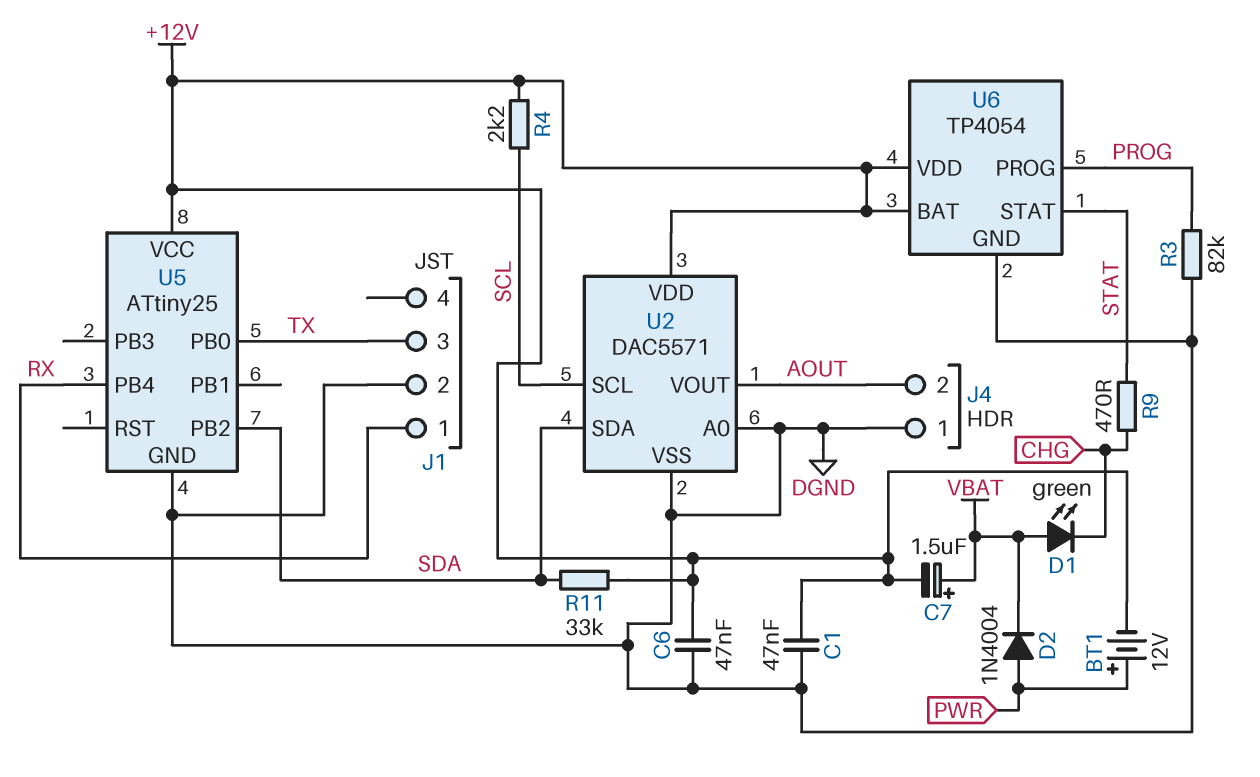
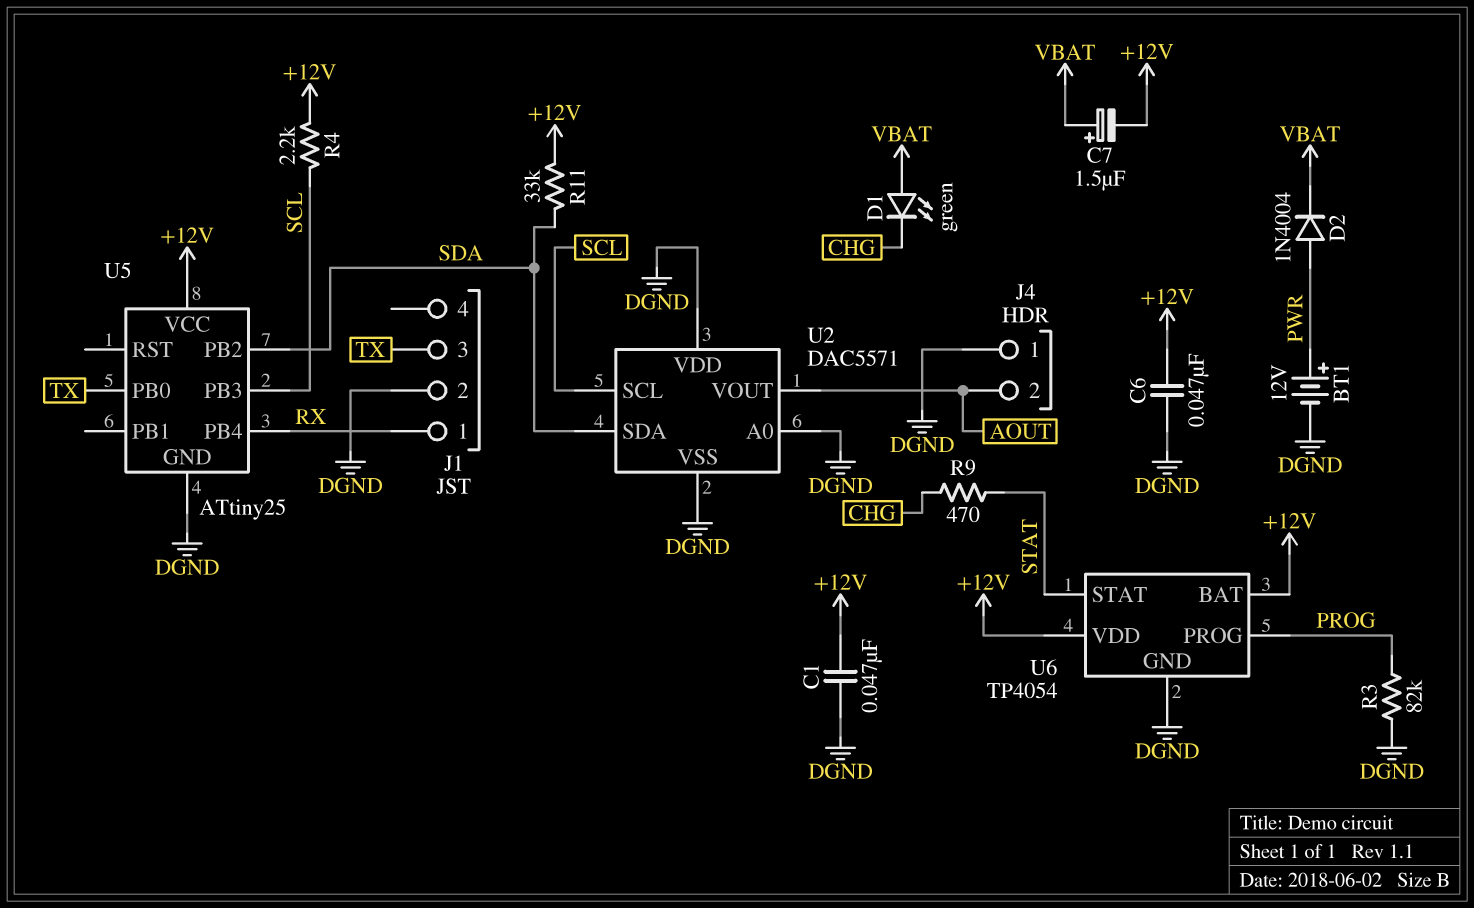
BT1: 12V (plus PWR, minus +12V) -> 12V (plus PWR, minus DGND)
U2 pin VDD: +12V -> DGND
U5 pin PB3: none -> SCL

